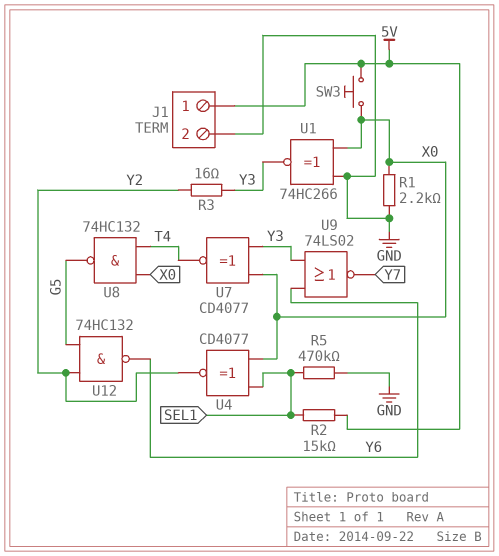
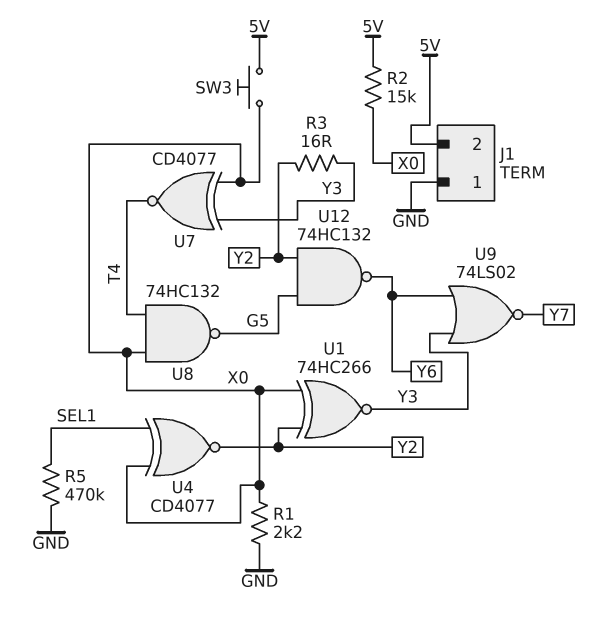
J1 pin 1: 5V -> GND
J1 pin 2: GND -> 5V
R2: 15k (5V, SEL1) -> 15k (5V, X0)
U1: XNOR 74HC266 (in GND, in X0, out Y3) -> XNOR 74HC266 (in X0, in Y2, out Y3)

